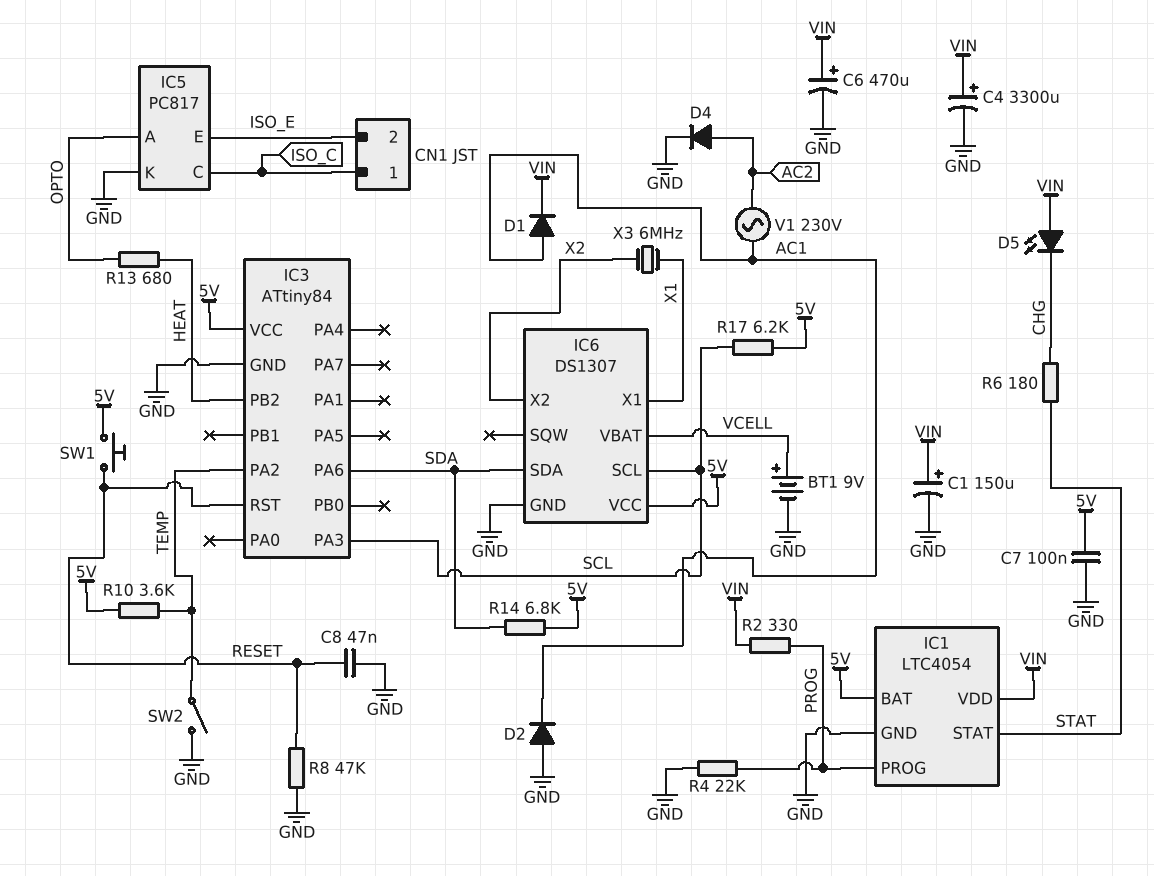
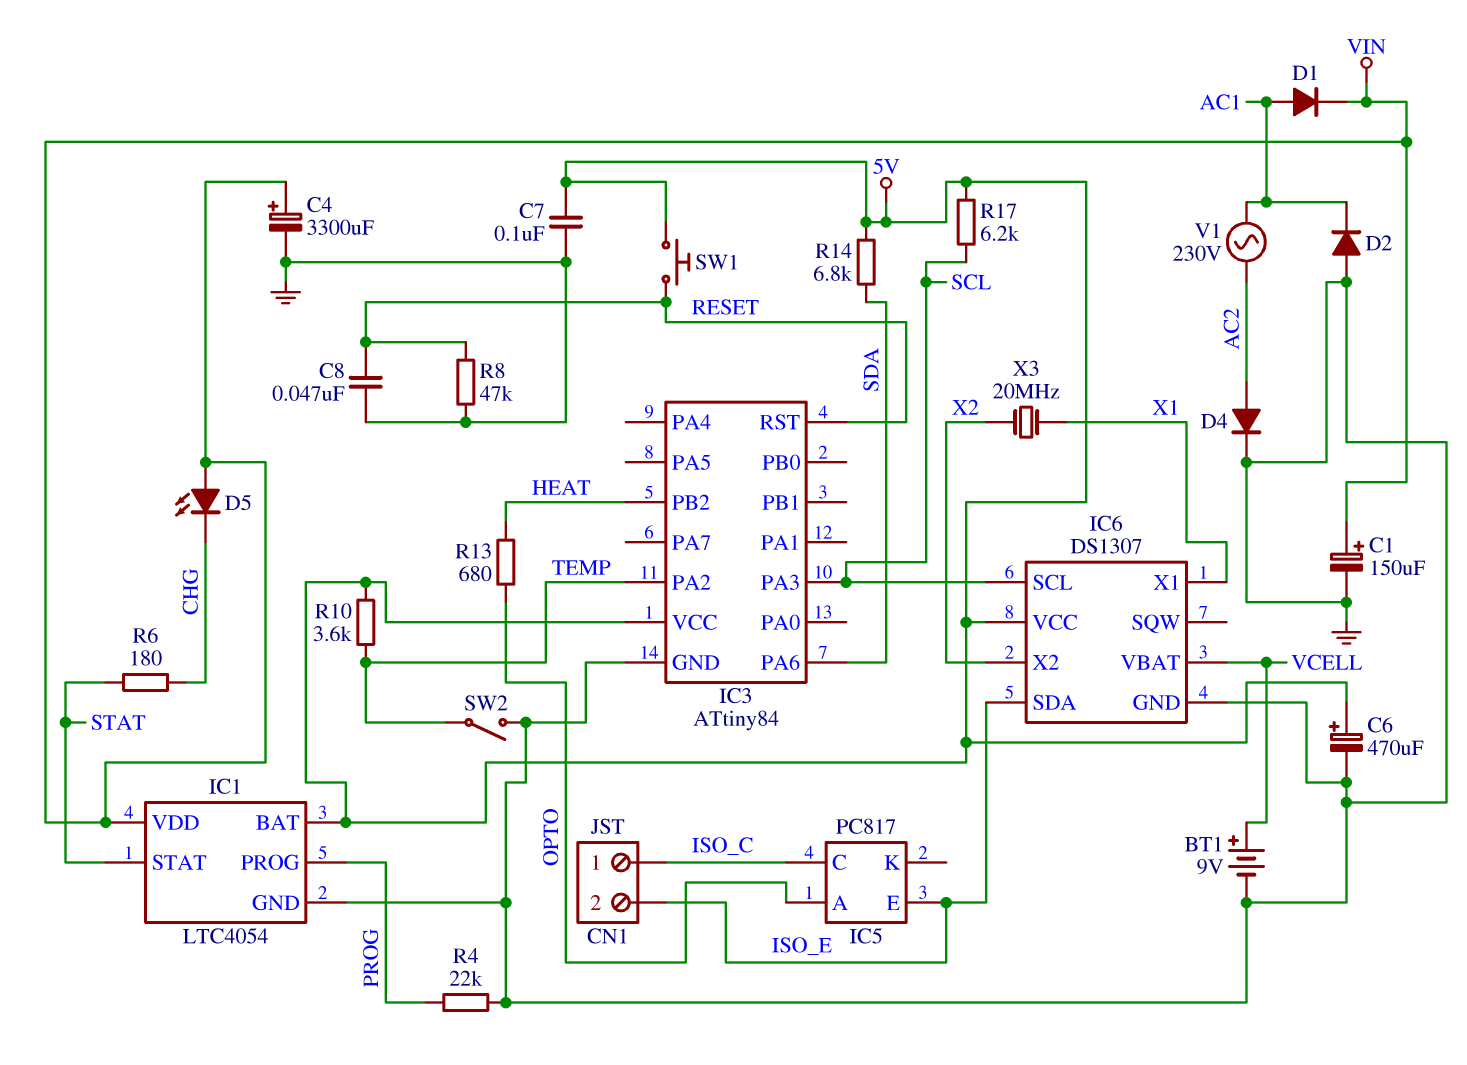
C6: 470uF (plus VIN, minus GND) -> 470uF (plus 5V, minus GND)
IC5 pin K: GND -> none
IC6 pin SDA: SDA -> ISO_E
R2: 330 (PROG, VIN) -> none
X3: 6MHz (X1, X2) -> 20MHz (X1, X2)

